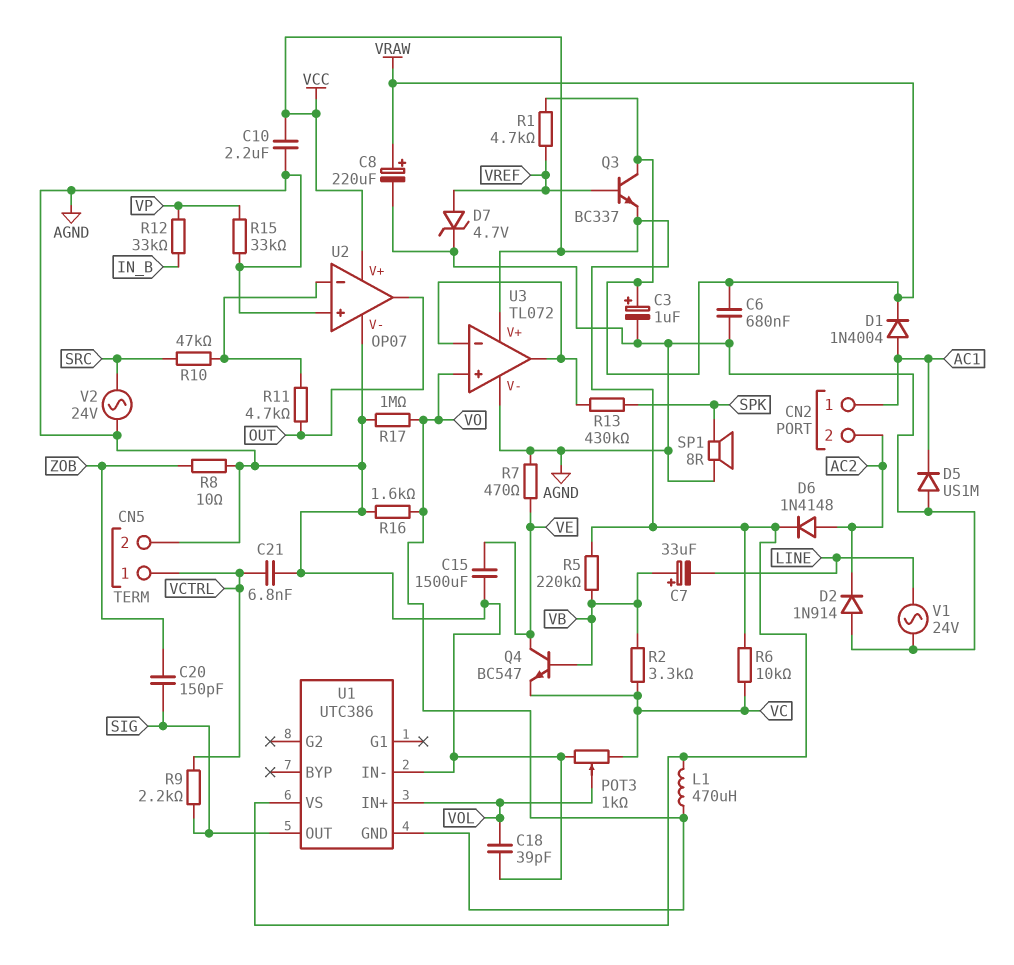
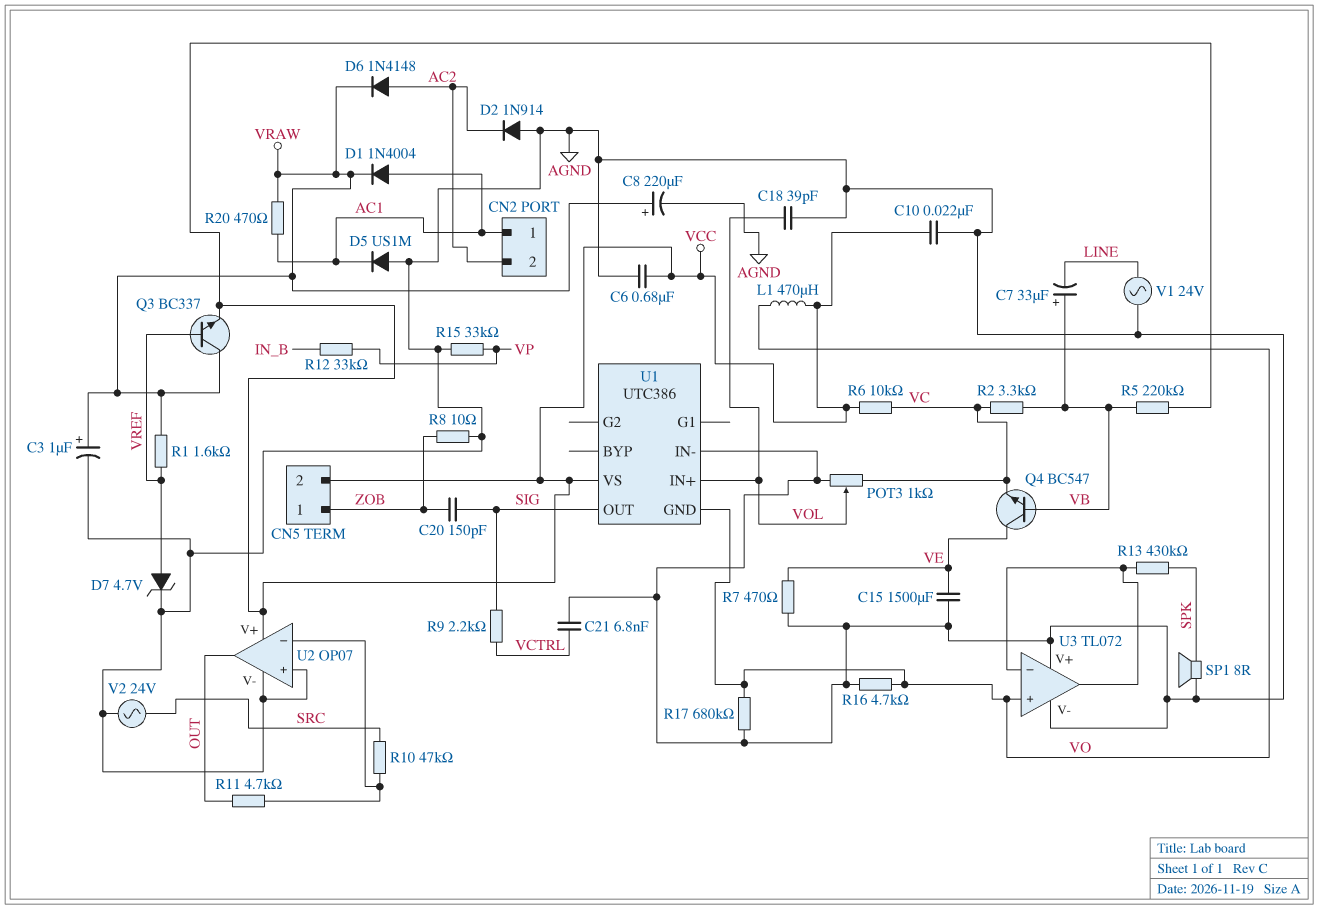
C6: 680nF (AGND, VRAW) -> 680nF (AGND, VCC)
C10: 2.2uF (AGND, VCC) -> 22nF (AGND, VCC)
CN5 pin 1: VCTRL -> ZOB
CN5 pin 2: AGND -> VCC
D6: diode 1N4148 (A AC2, K VCC) -> diode 1N4148 (A AC2, K VRAW)
R1: 4.7k (VRAW, VREF) -> 1.6k (VRAW, VREF)
R16: 1.6k (AGND, VO) -> 4.7k (AGND, VO)
R17: 1M (AGND, VO) -> 680k (AGND, VO)
R20: none -> 470 (AC1, VRAW)
U3 pin V+: VCC -> AGND

